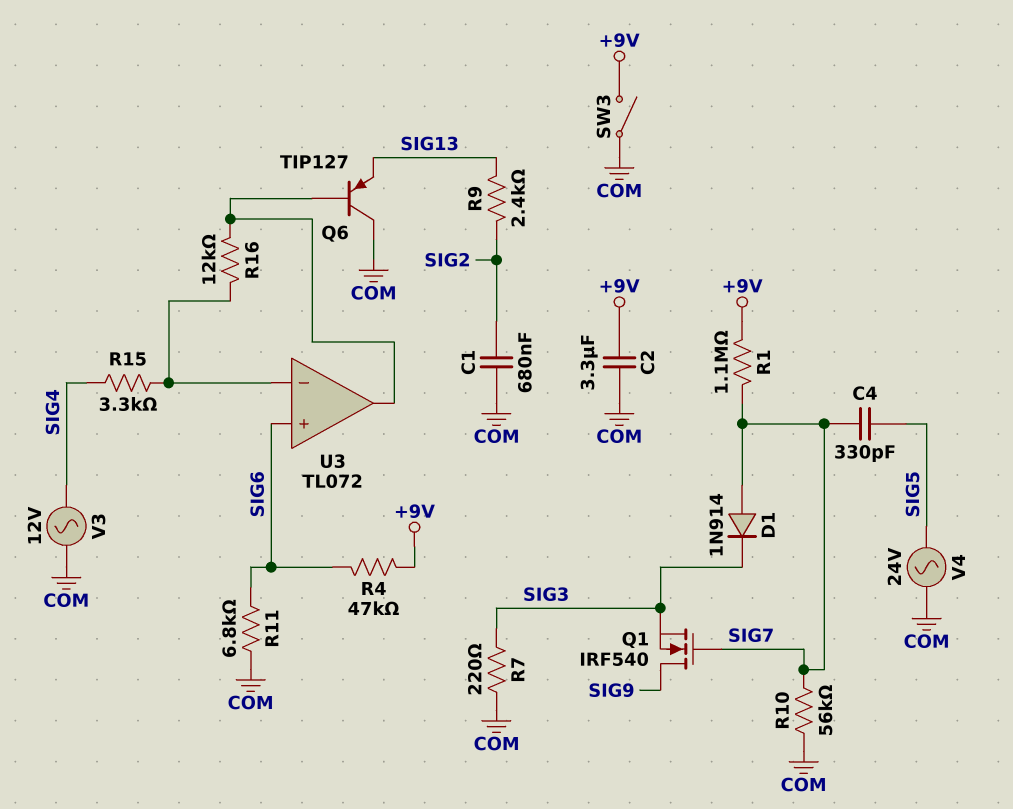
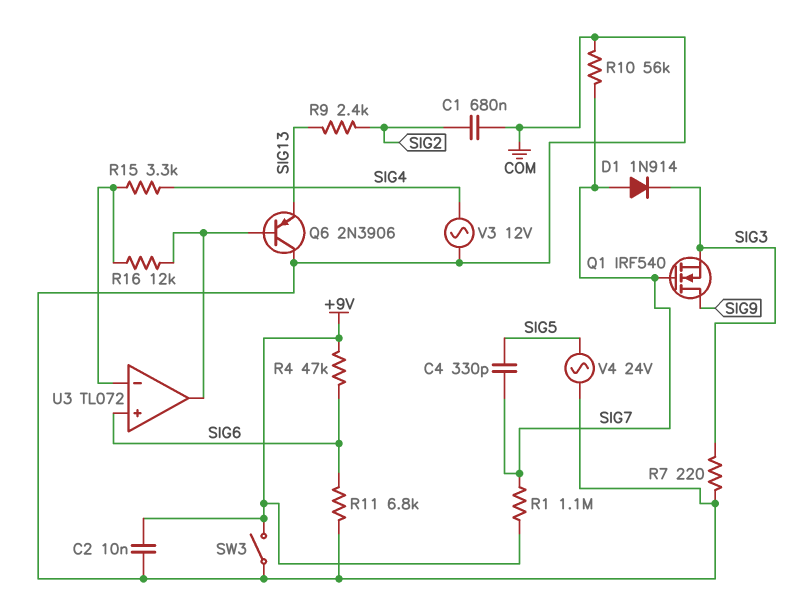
C2: 3.3uF (+9V, COM) -> 10nF (+9V, COM)
Q6: PNP TIP127 (B U3/out, C COM, E SIG13) -> PNP 2N3906 (B U3/out, C COM, E SIG13)

